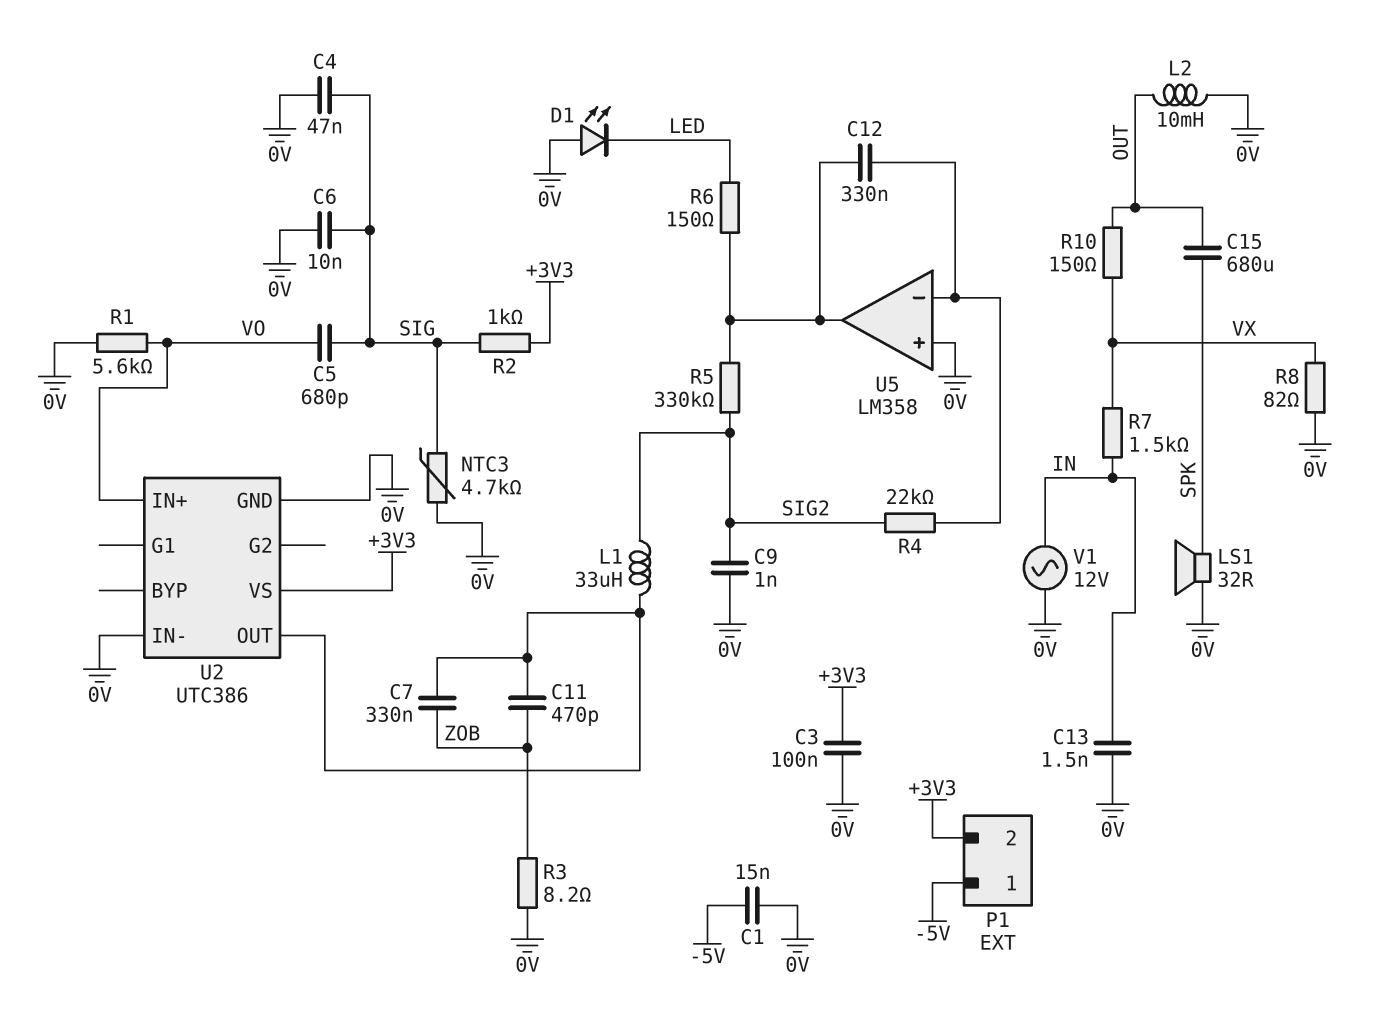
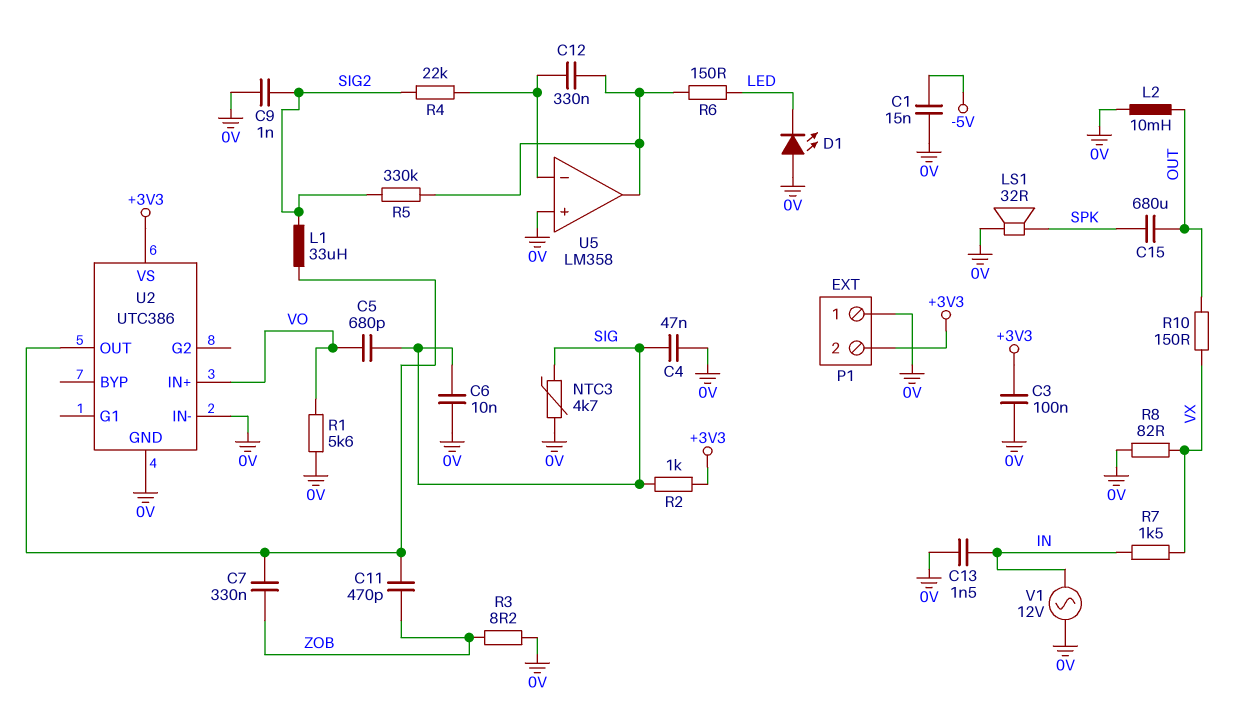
P1 pin 1: -5V -> 0V

